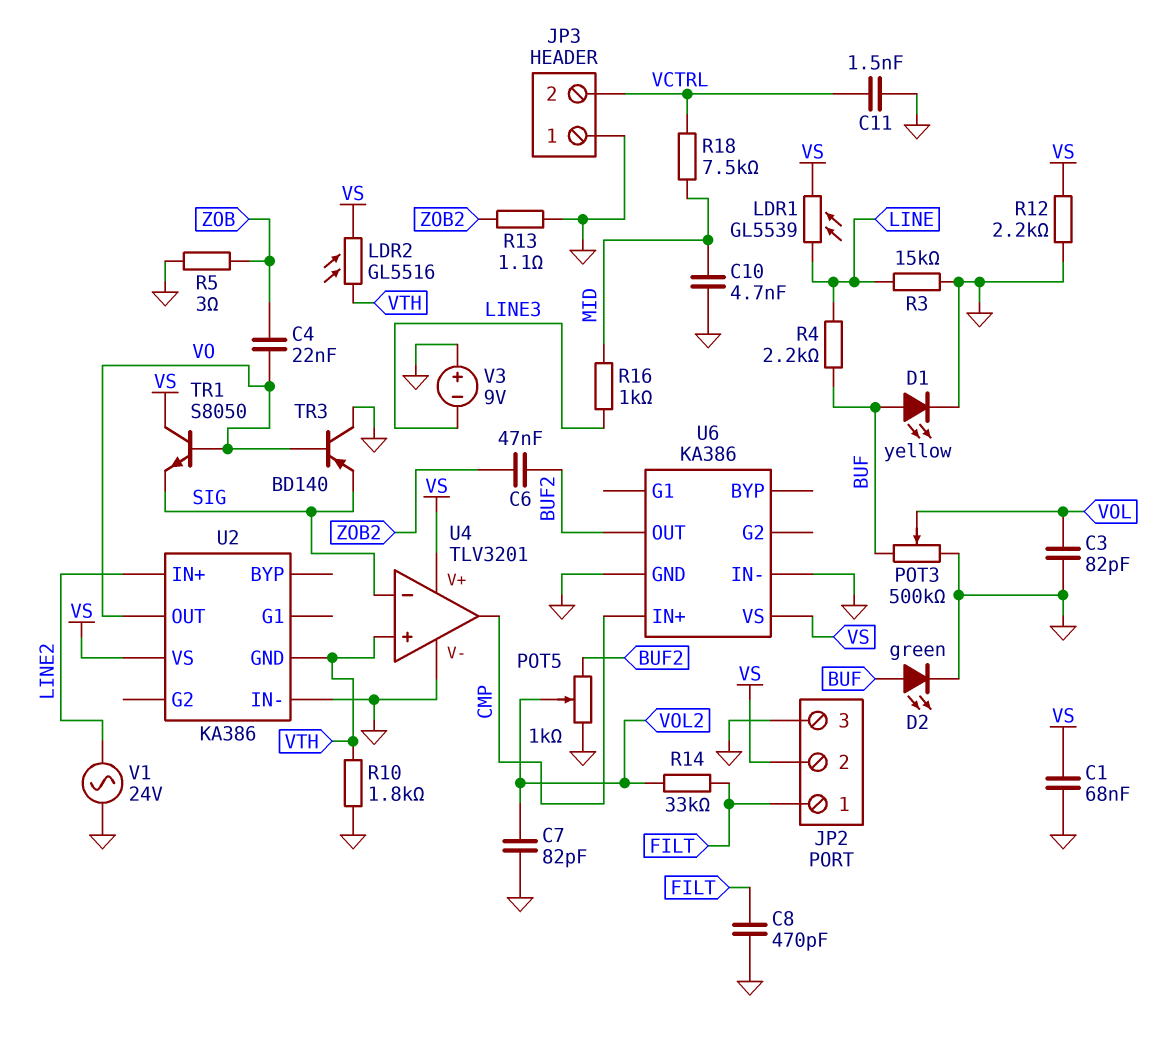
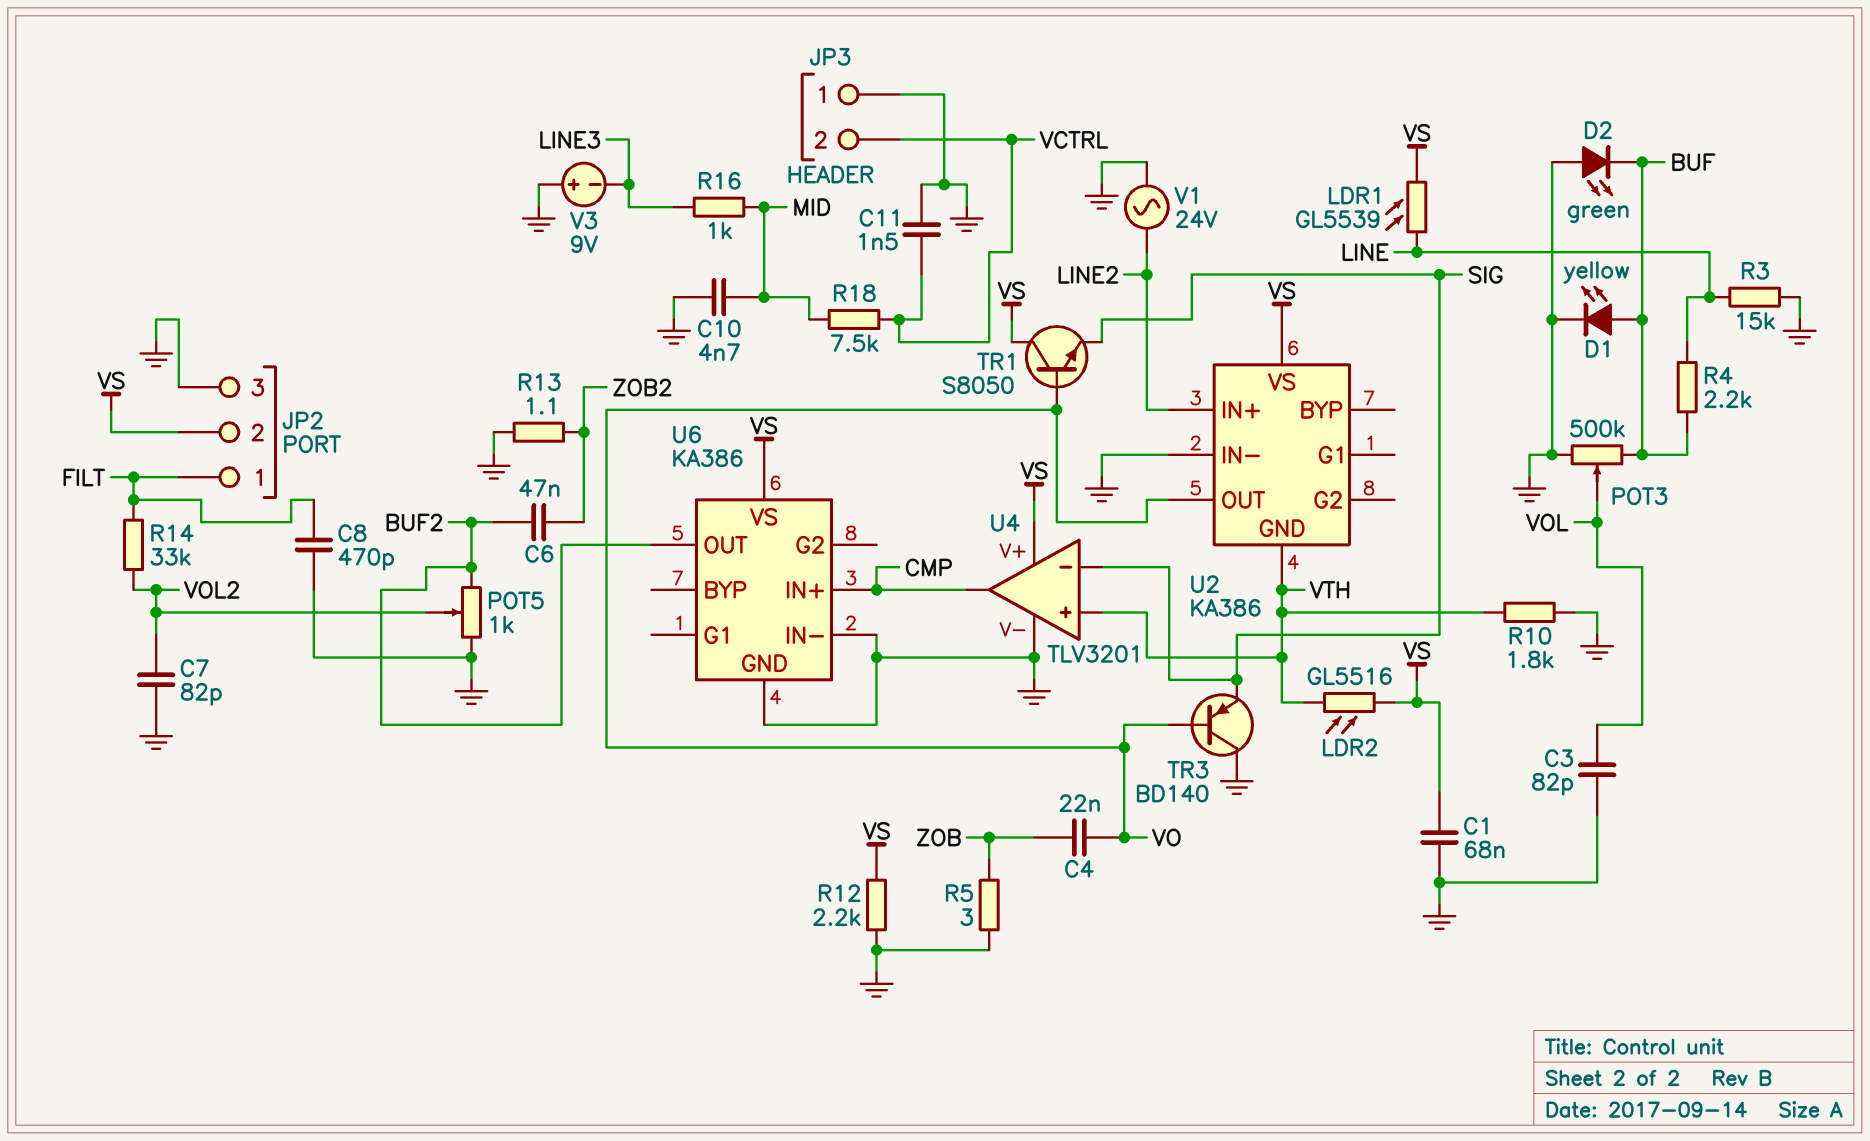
D2: LED green (A BUF, K GND) -> LED green (A GND, K BUF)

